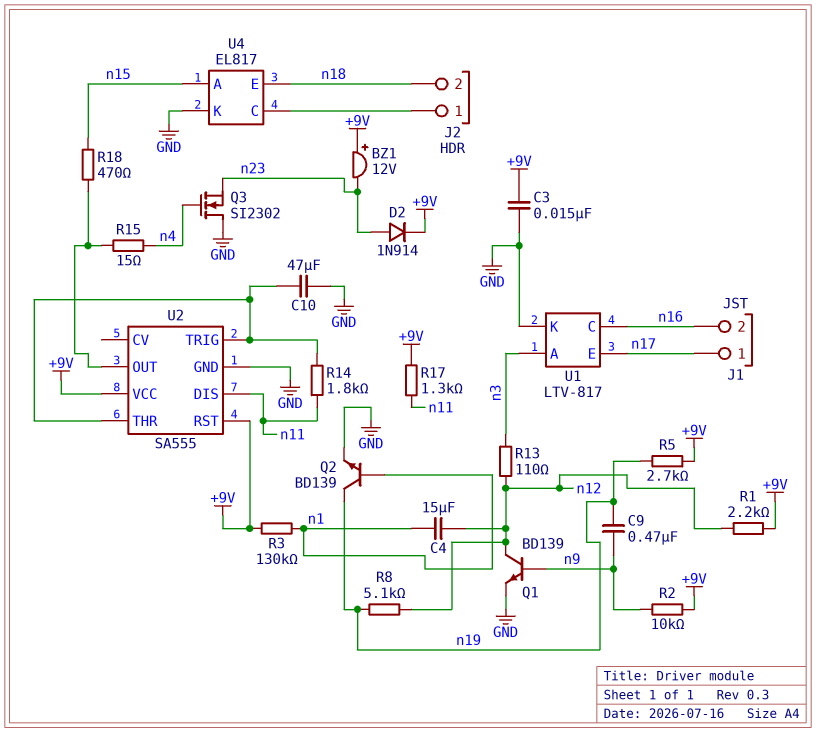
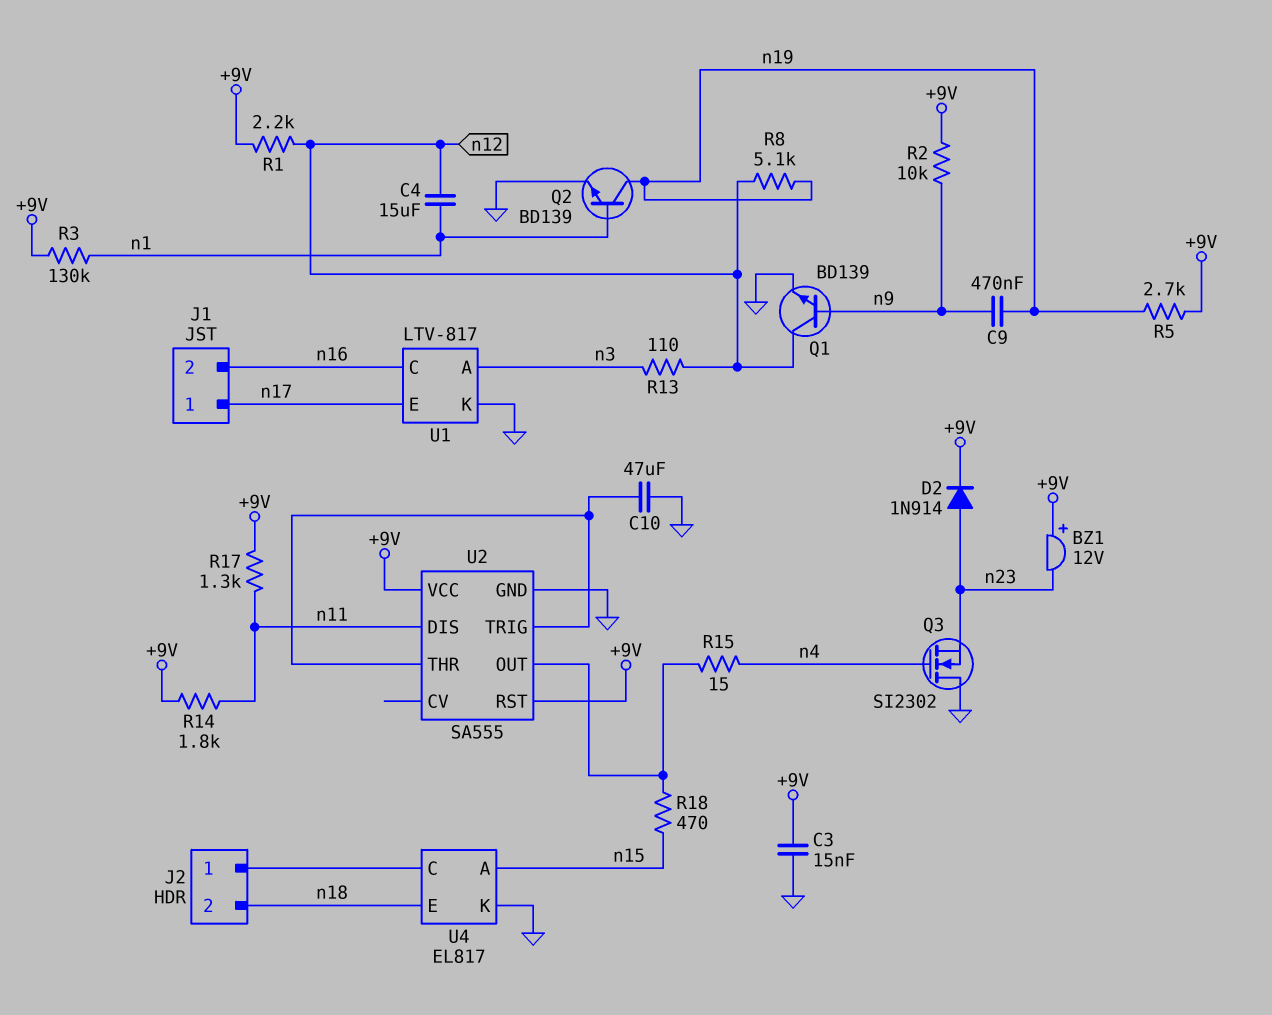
R14: 1.8k (U2/THR, n11) -> 1.8k (+9V, n11)

